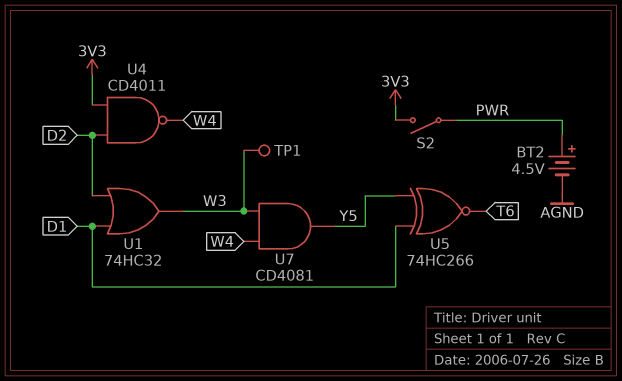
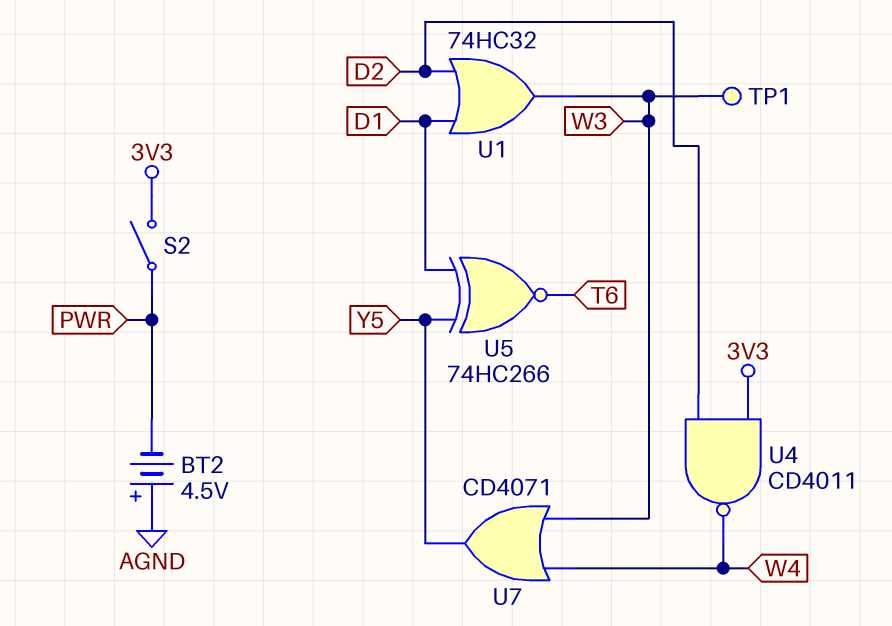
BT2: 4.5V (plus PWR, minus AGND) -> 4.5V (plus AGND, minus PWR)
U7: AND CD4081 (in W3, in W4, out Y5) -> OR CD4071 (in W3, in W4, out Y5)

